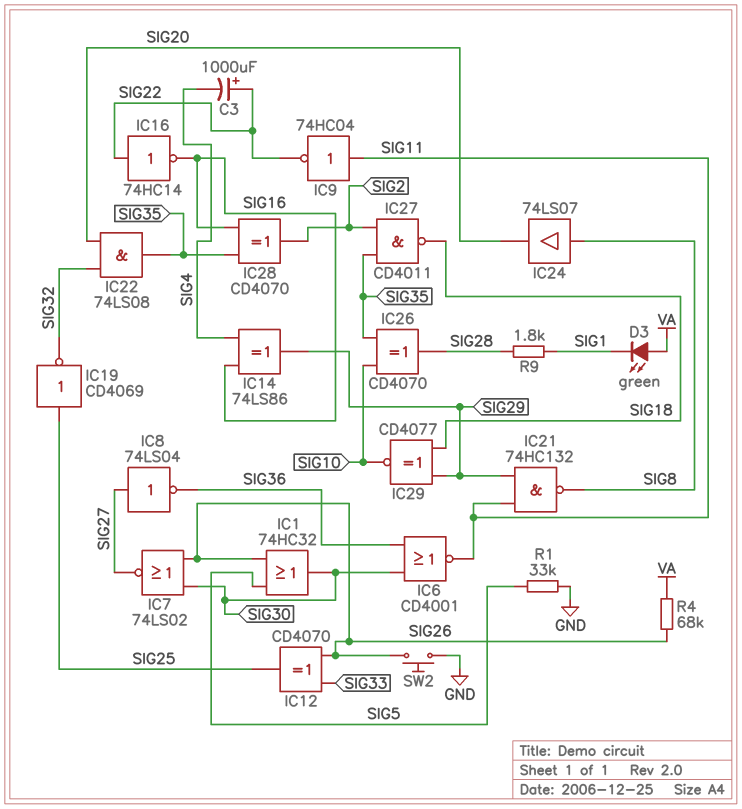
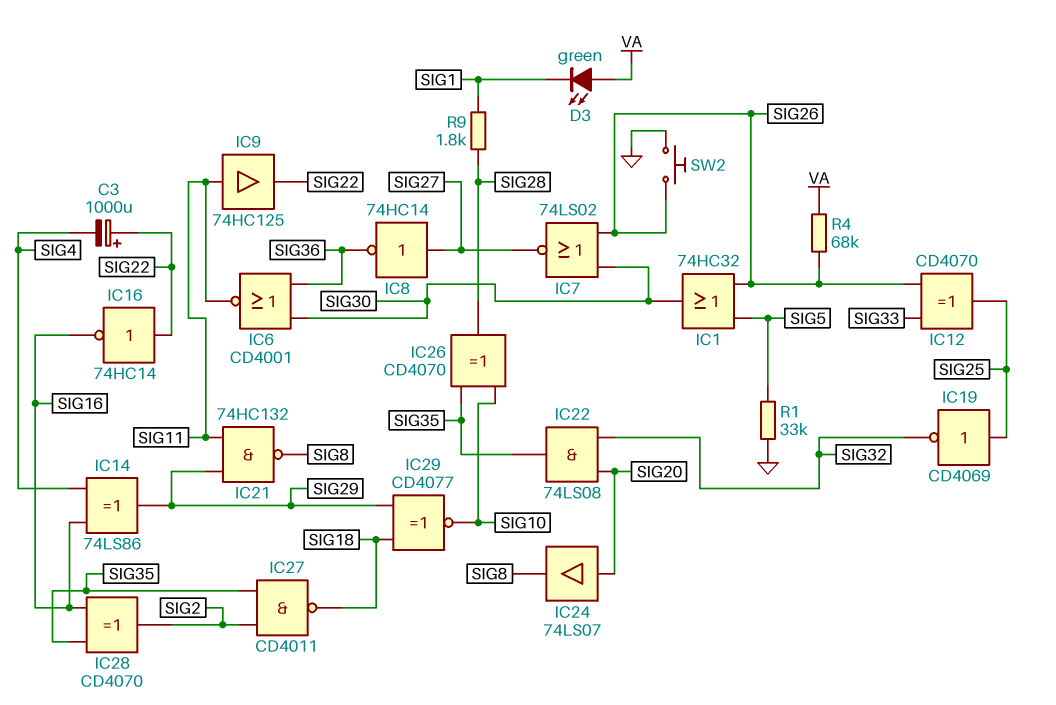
IC8: NOT 74LS04 (in SIG27, out SIG36) -> NOT 74HC14 (in SIG27, out SIG36)
IC9: NOT 74HC04 (in SIG11, out SIG22) -> buffer 74HC125 (in SIG11, out SIG22)
IC24: buffer 74LS07 (in SIG8, out SIG20) -> buffer 74LS07 (in SIG20, out SIG8)

